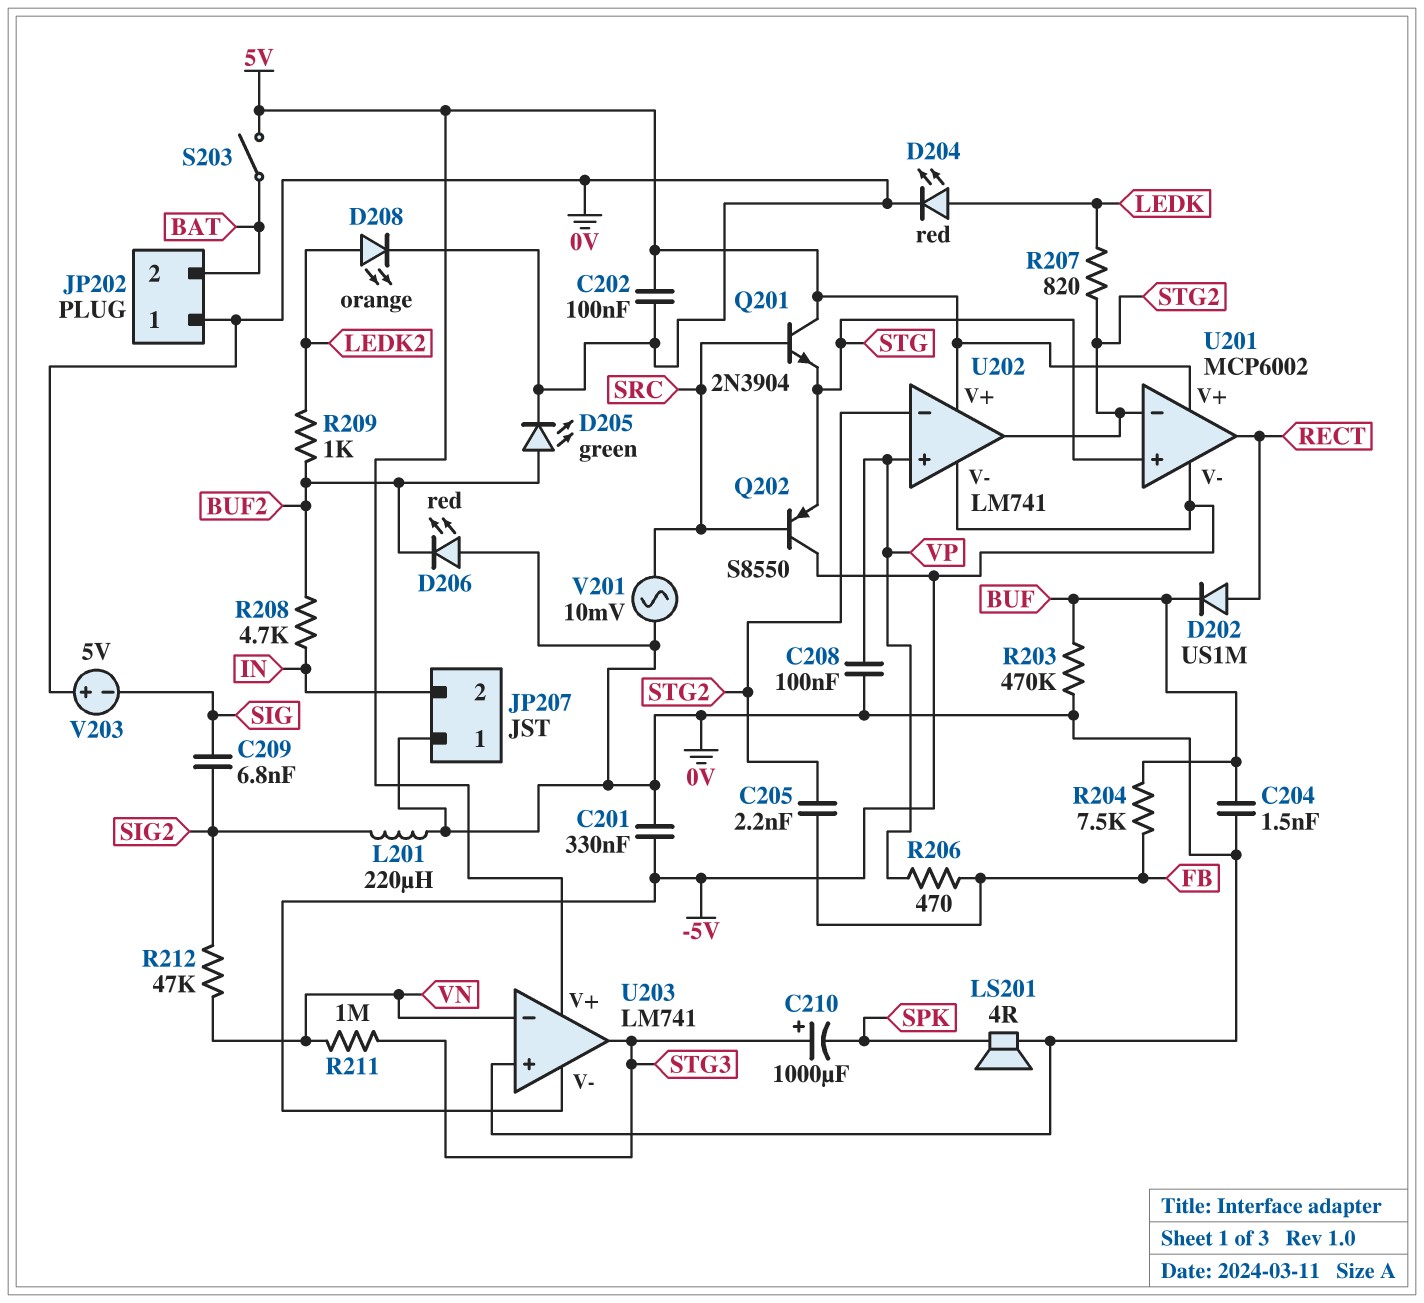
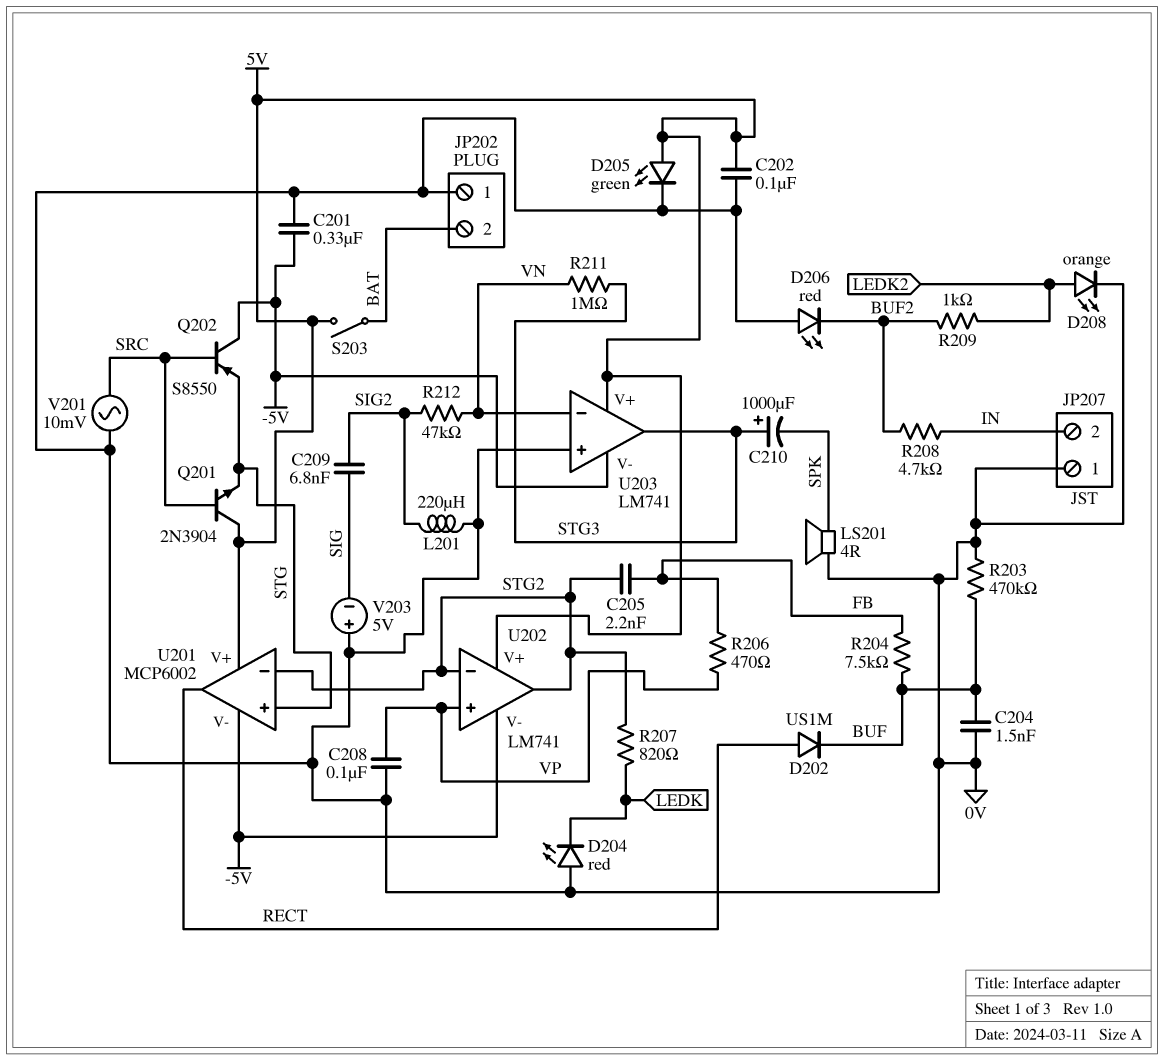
D204: LED red (A LEDK, K 0V) -> LED red (A 0V, K LEDK)
D205: LED green (A BUF2, K 0V) -> LED green (A 5V, K 0V)

